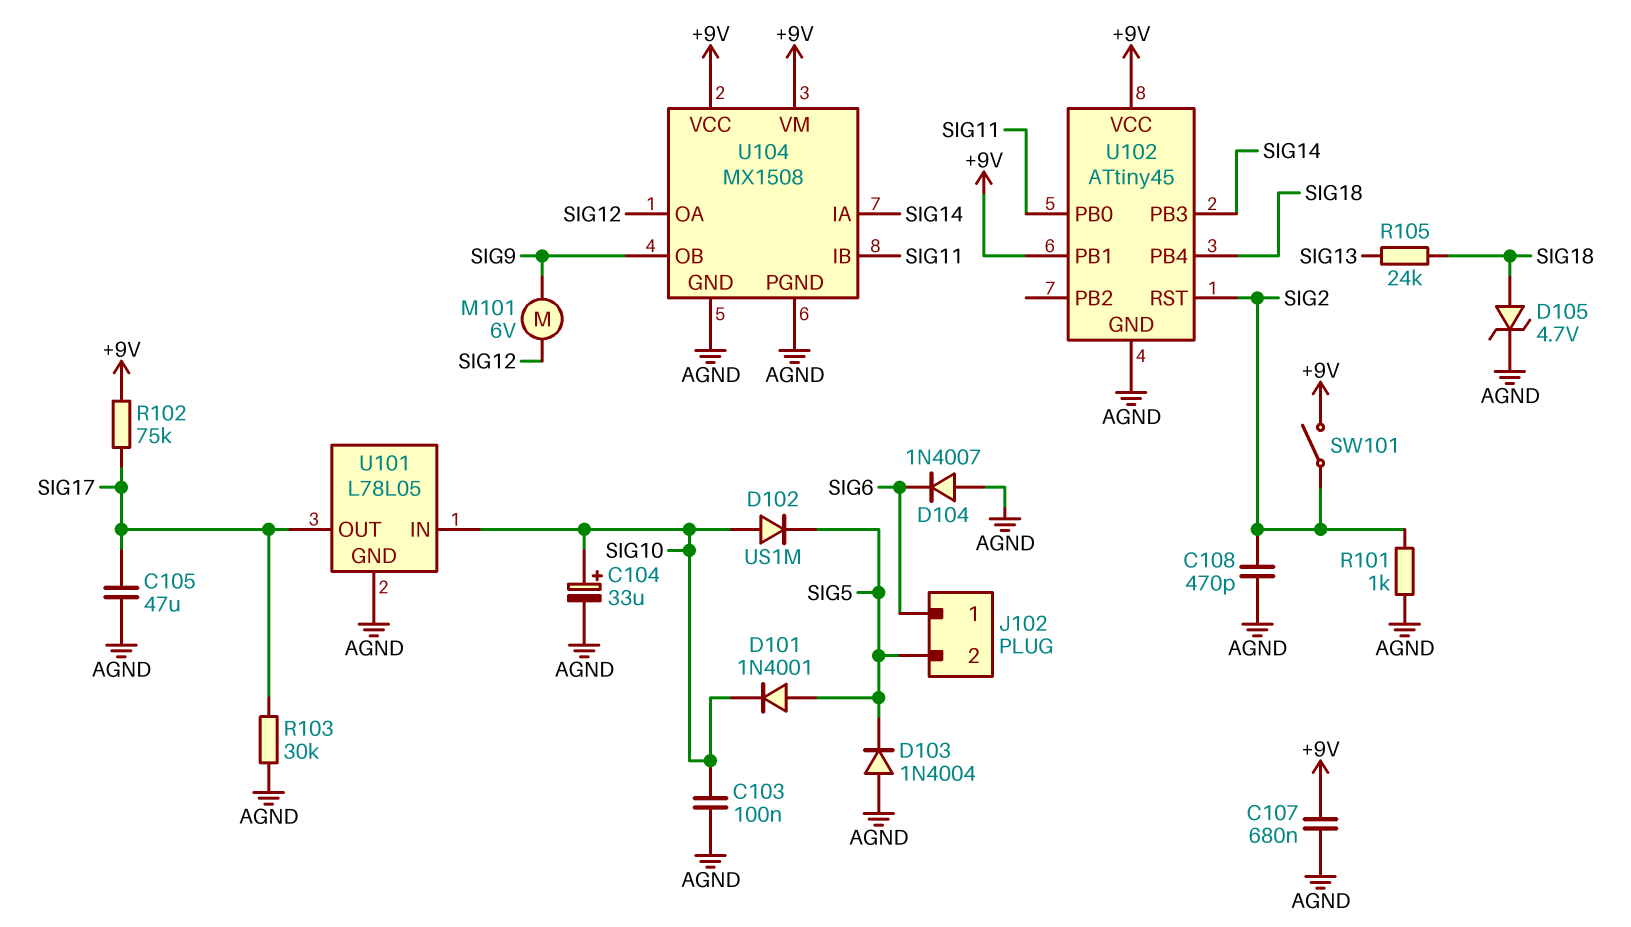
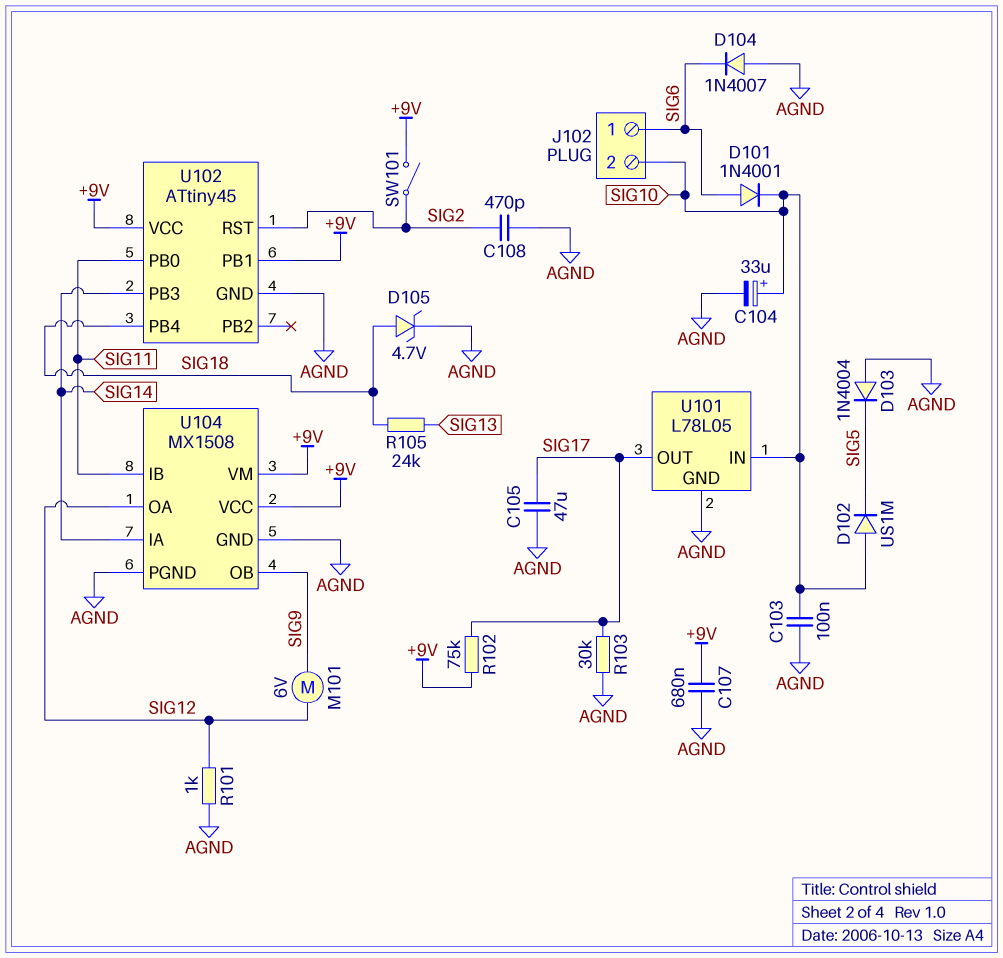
D101: diode 1N4001 (A SIG5, K SIG10) -> diode 1N4001 (A SIG6, K SIG10)
J102 pin 2: SIG5 -> SIG10
R101: 1k (AGND, SIG2) -> 1k (AGND, SIG12)

